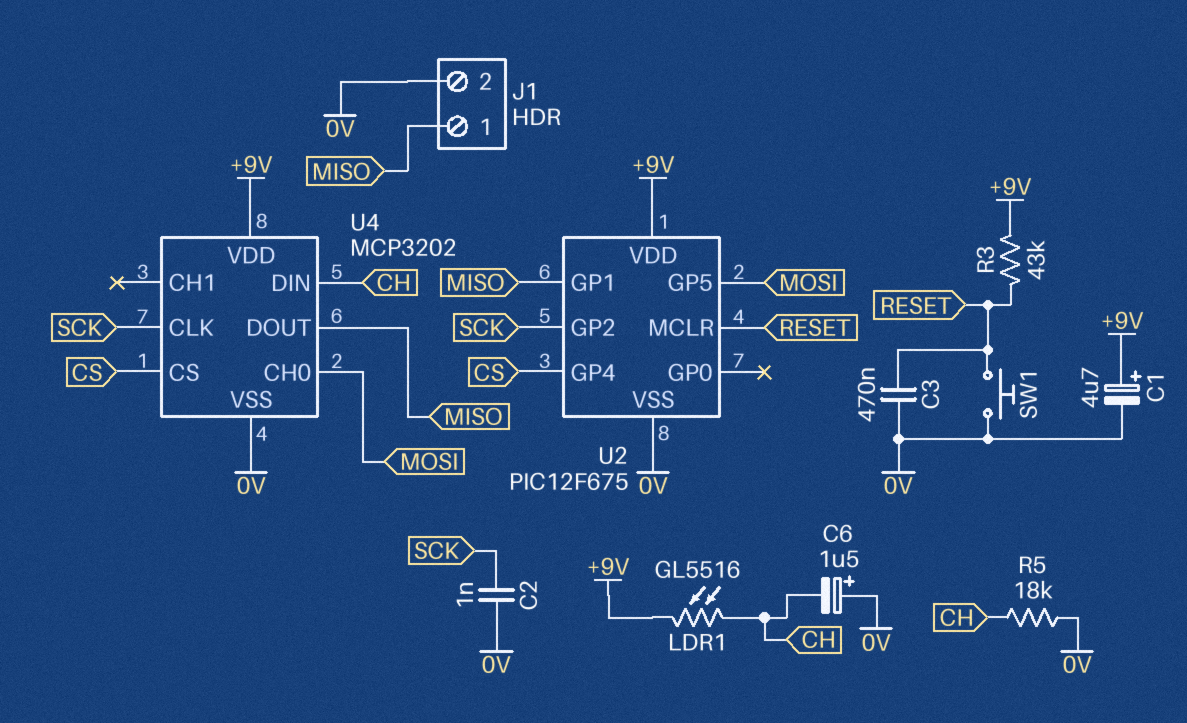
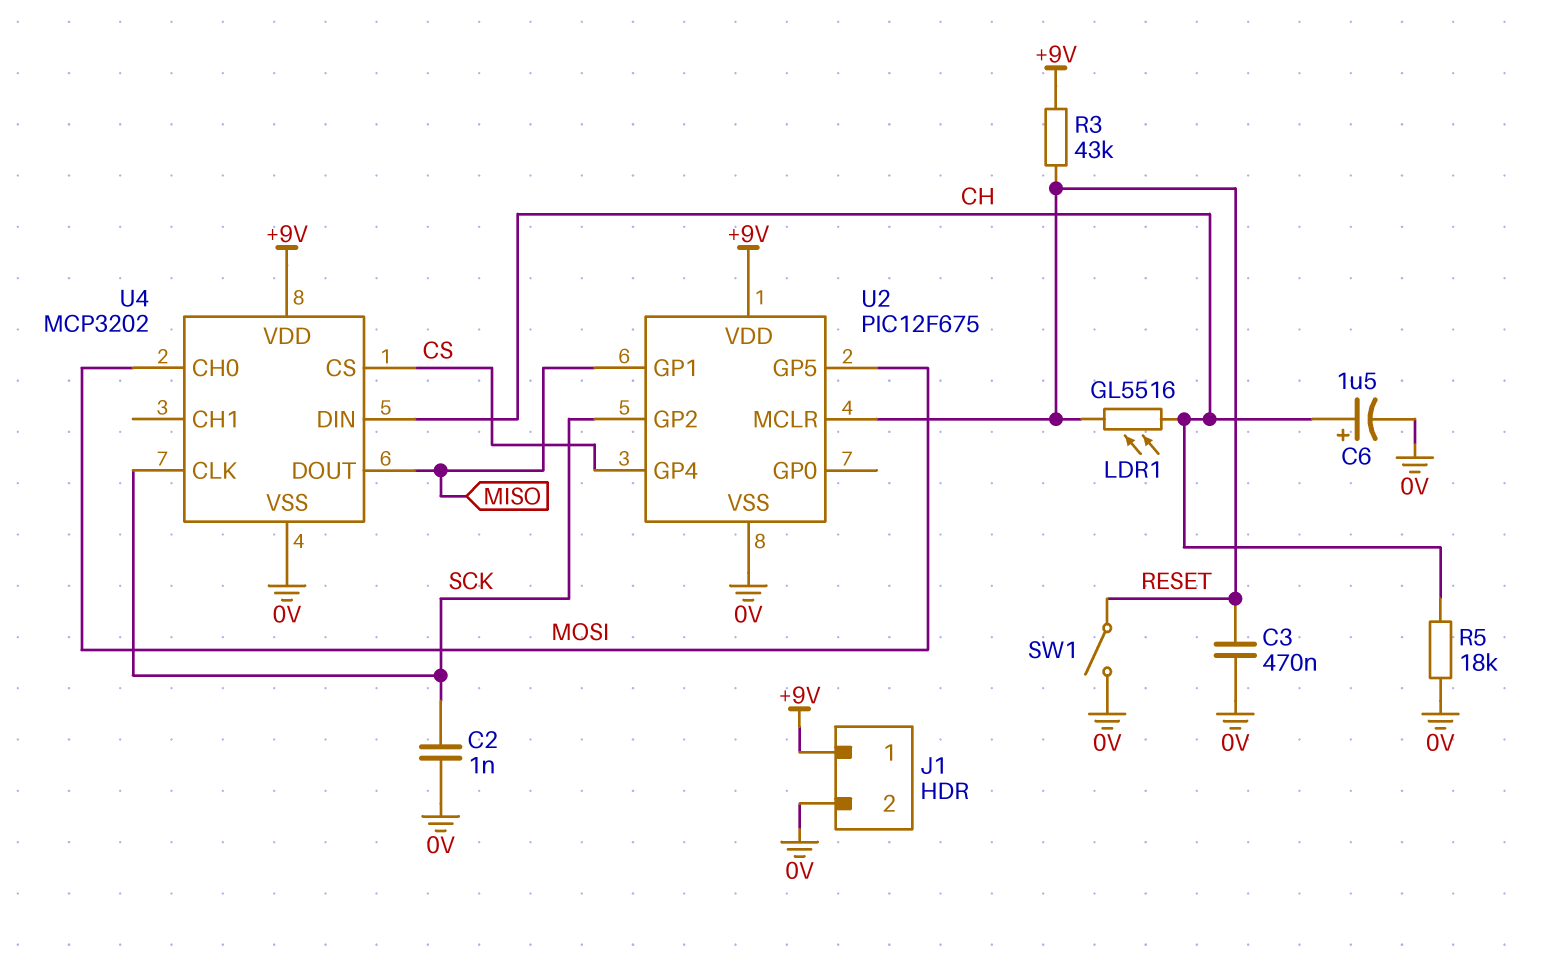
C1: 4.7uF (plus +9V, minus 0V) -> none
C6: 1.5uF (plus 0V, minus CH) -> 1.5uF (plus CH, minus 0V)
J1 pin 1: MISO -> +9V
LDR1: GL5516 (+9V, CH) -> GL5516 (CH, RESET)
SW1: button (0V, RESET) -> switch (0V, RESET)

